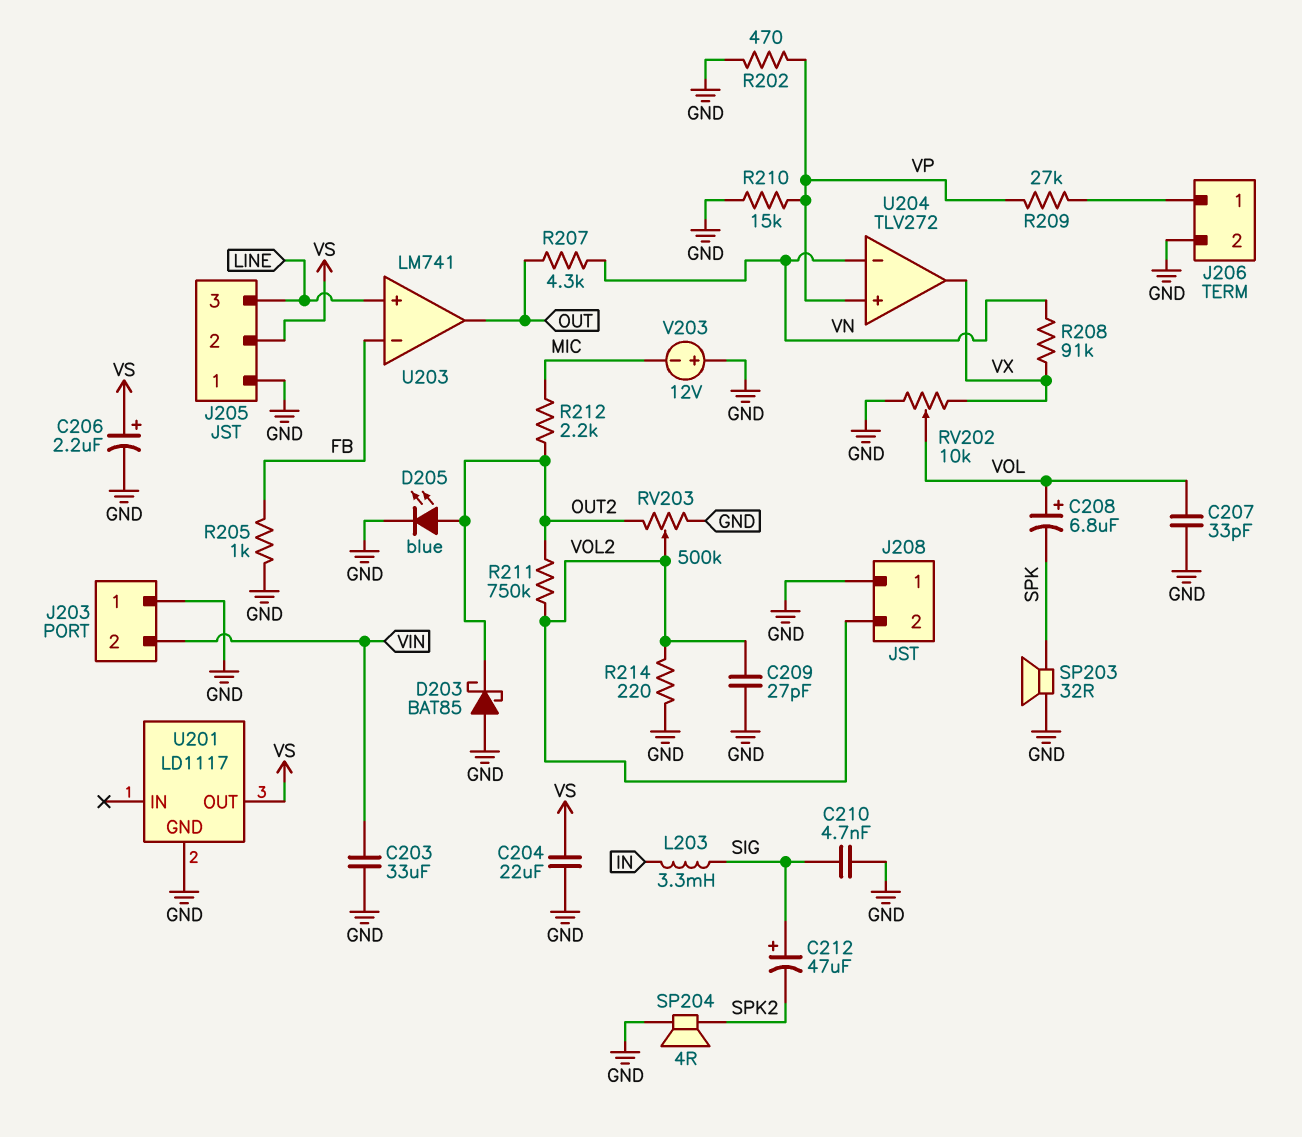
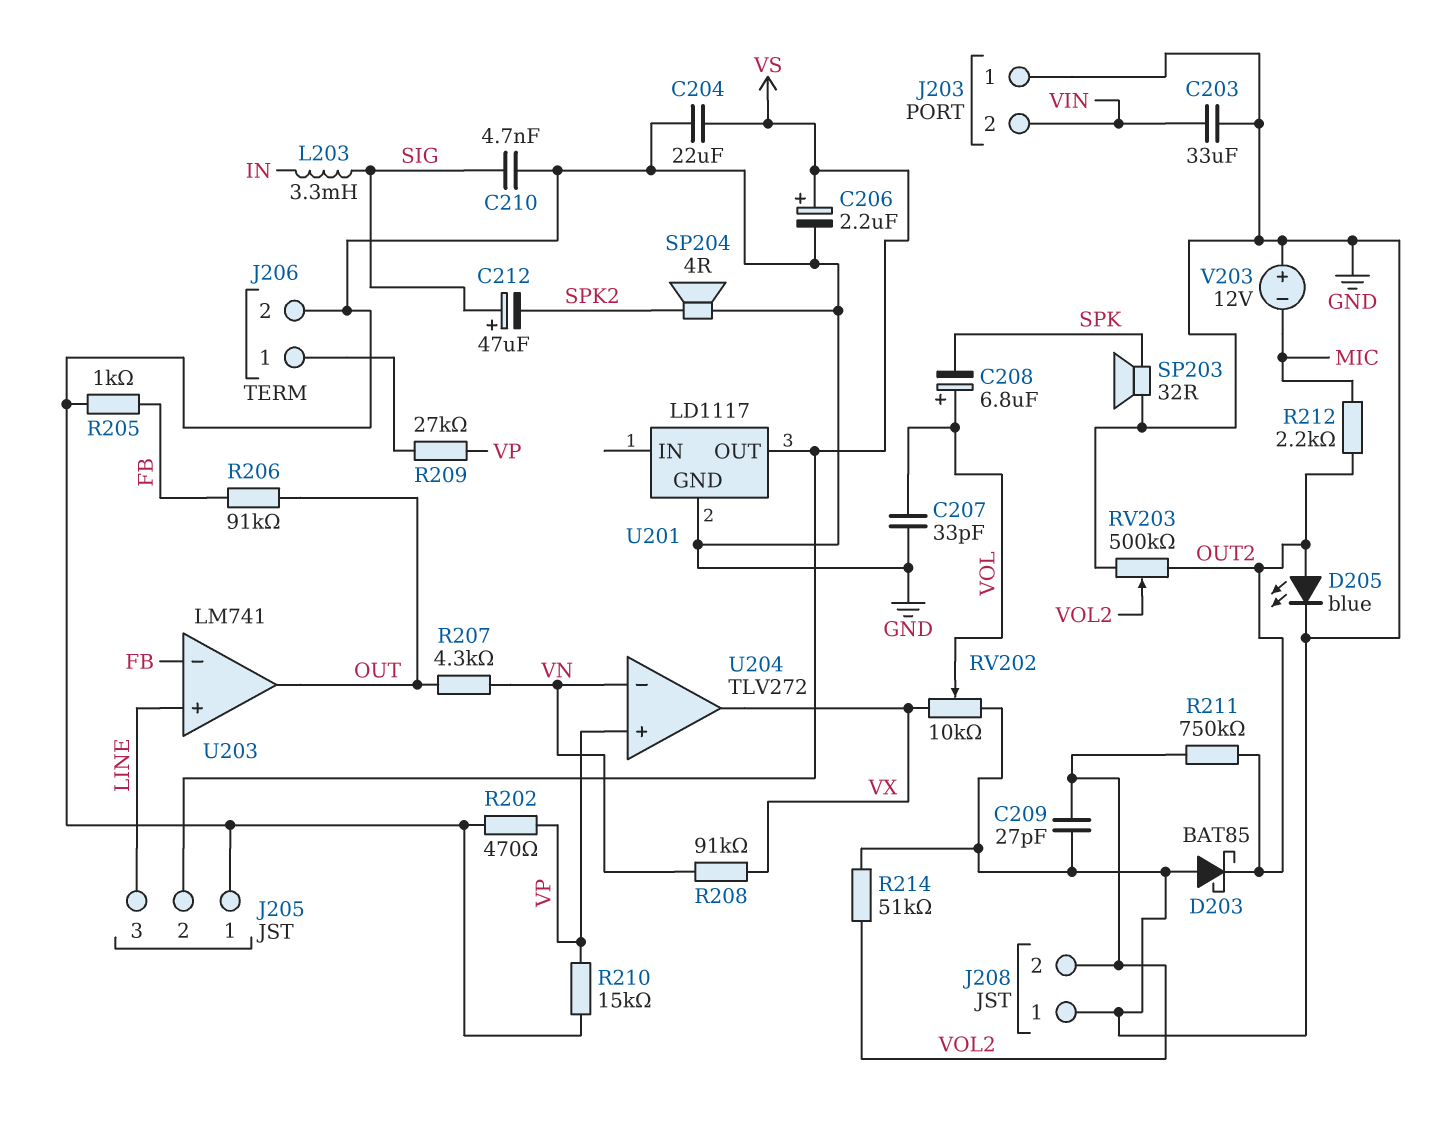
R206: none -> 91k (FB, OUT)
R214: 220 (GND, VOL2) -> 51k (GND, VOL2)

